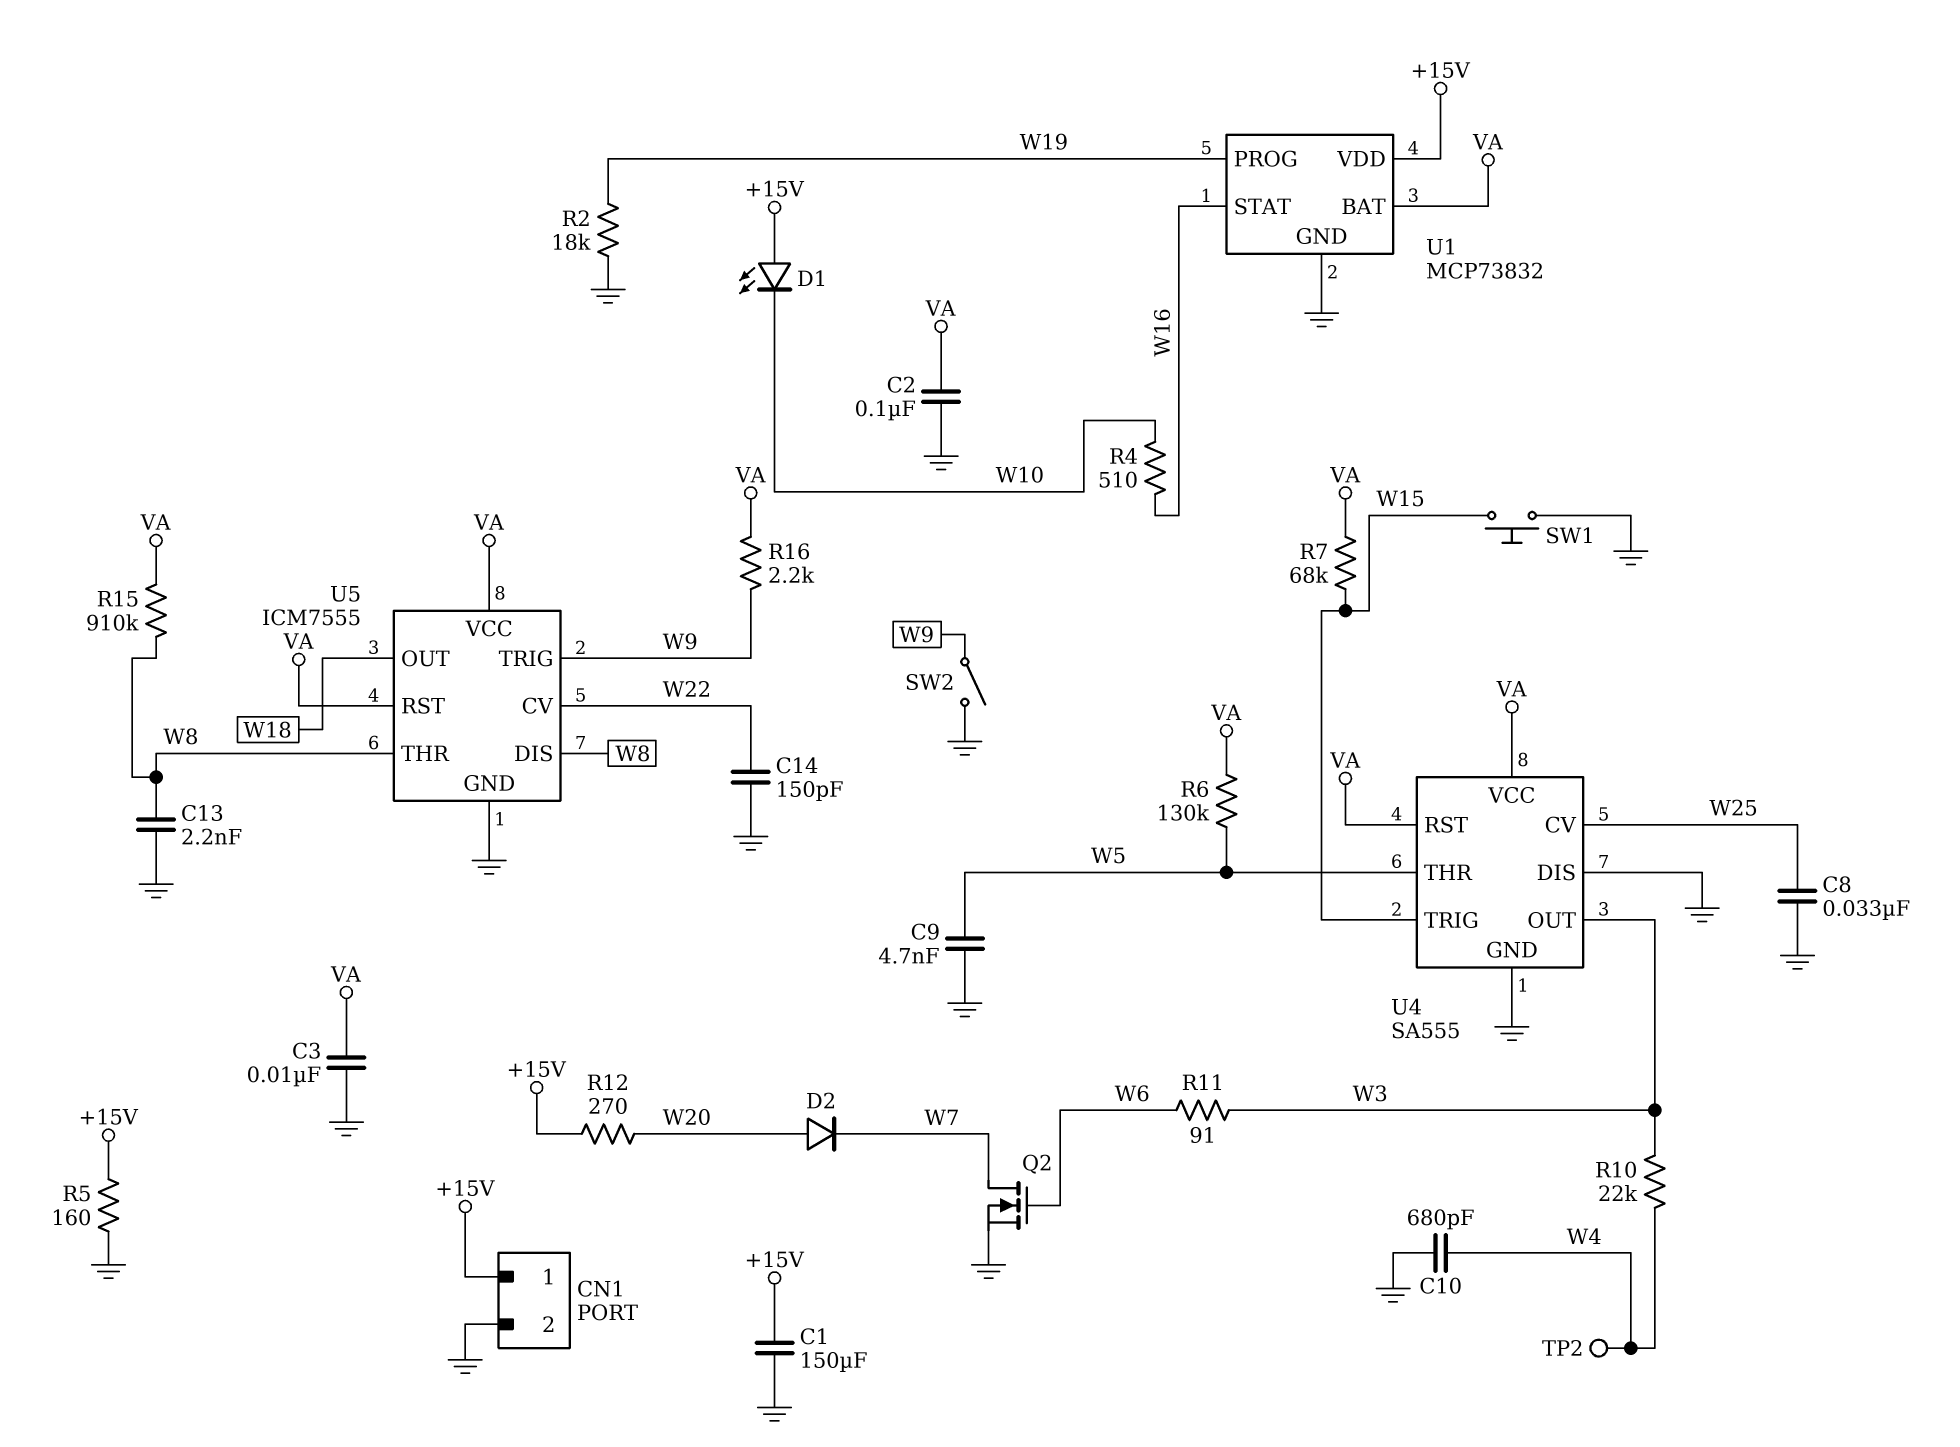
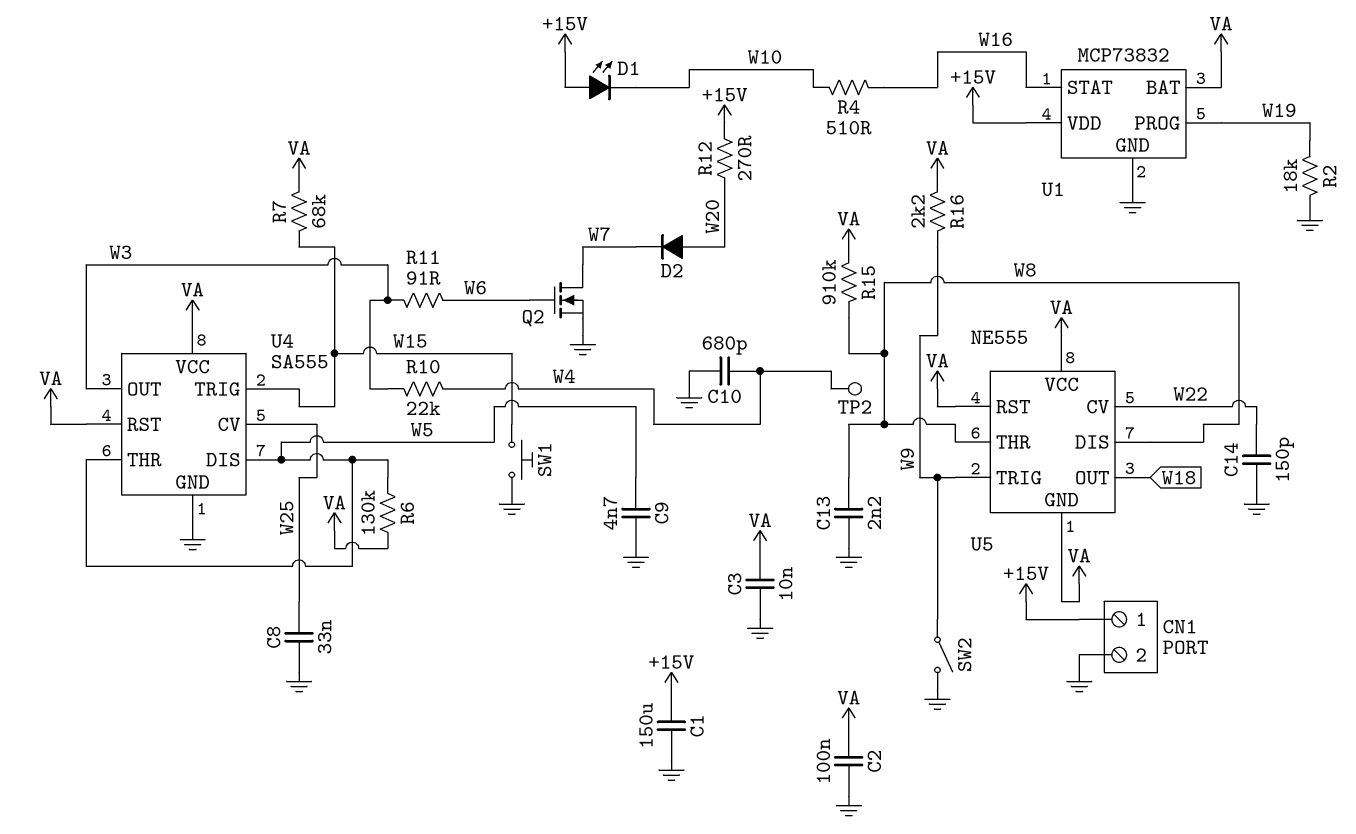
R5: 160 (+15V, GND) -> none
U4 pin DIS: GND -> W5
U5: ICM7555 -> NE555
U5 pin GND: GND -> VA

